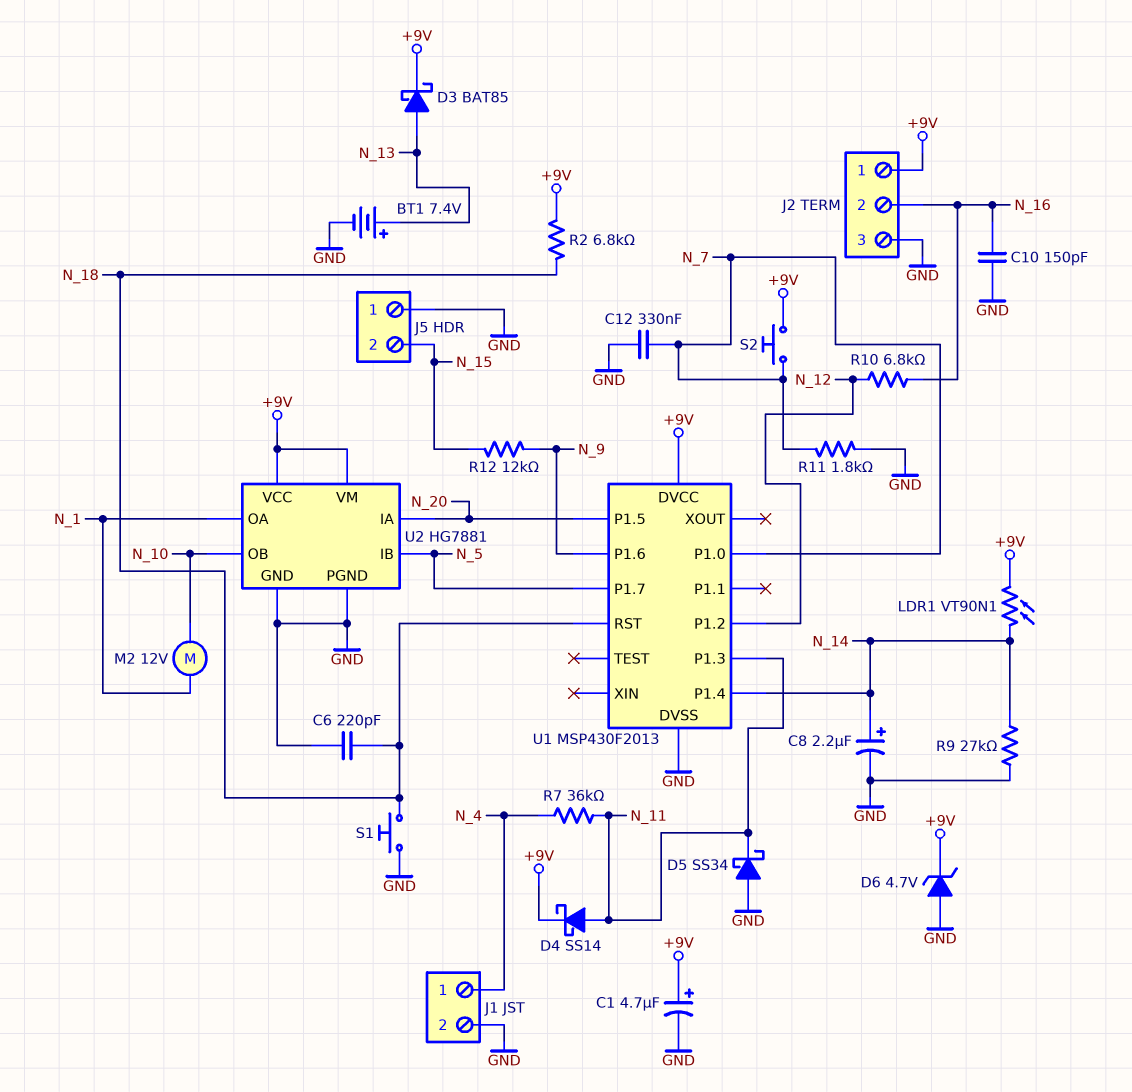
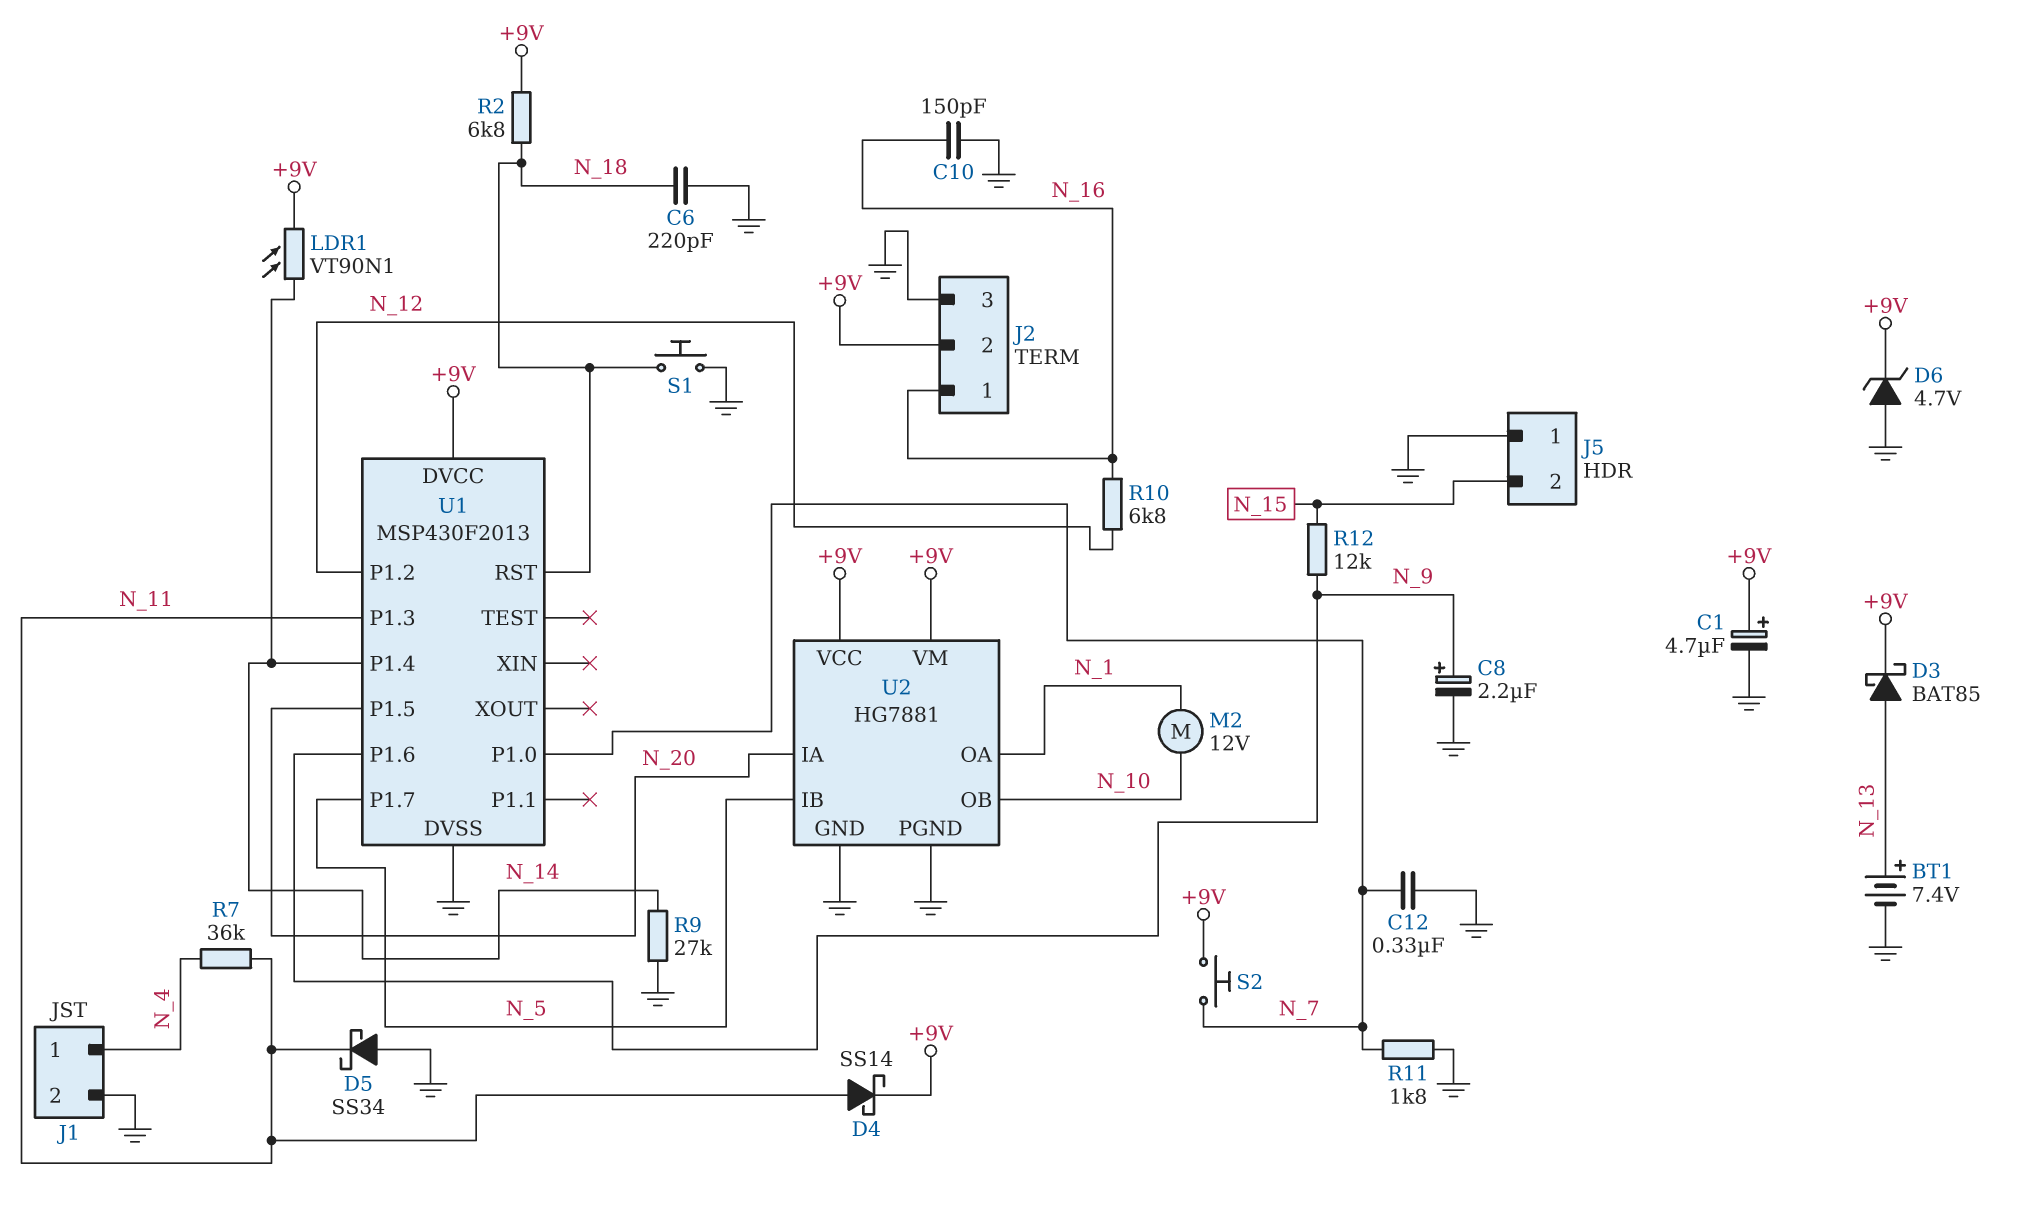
C8: 2.2uF (plus N_14, minus GND) -> 2.2uF (plus N_9, minus GND)
J2 pin 1: +9V -> N_16
J2 pin 2: N_16 -> +9V

